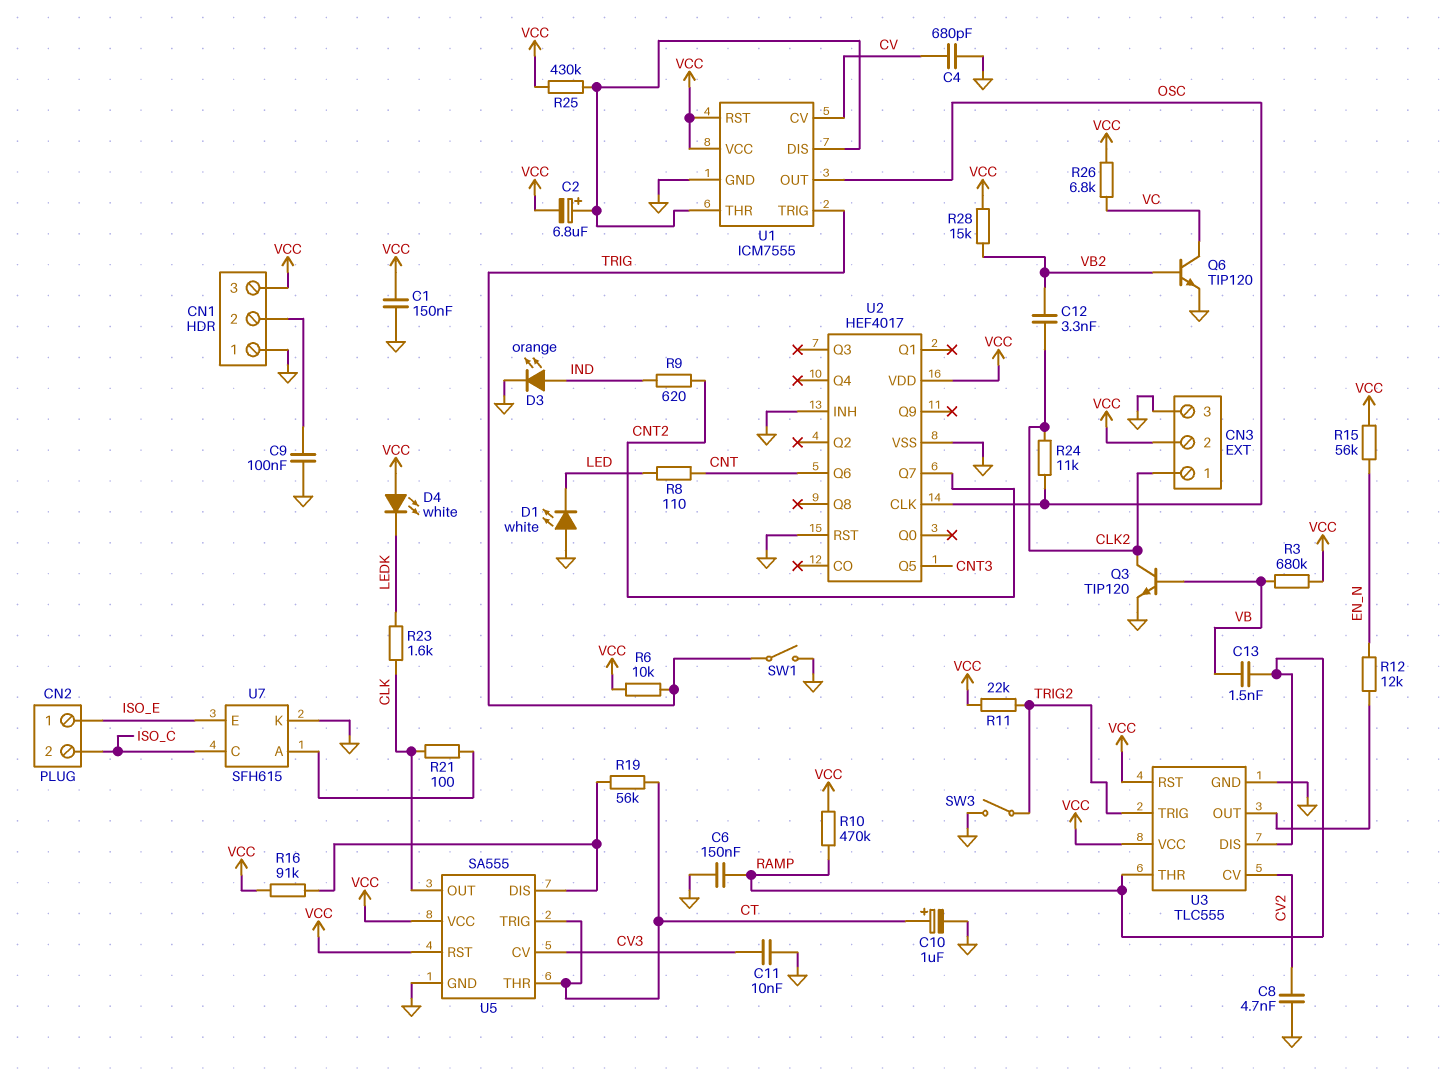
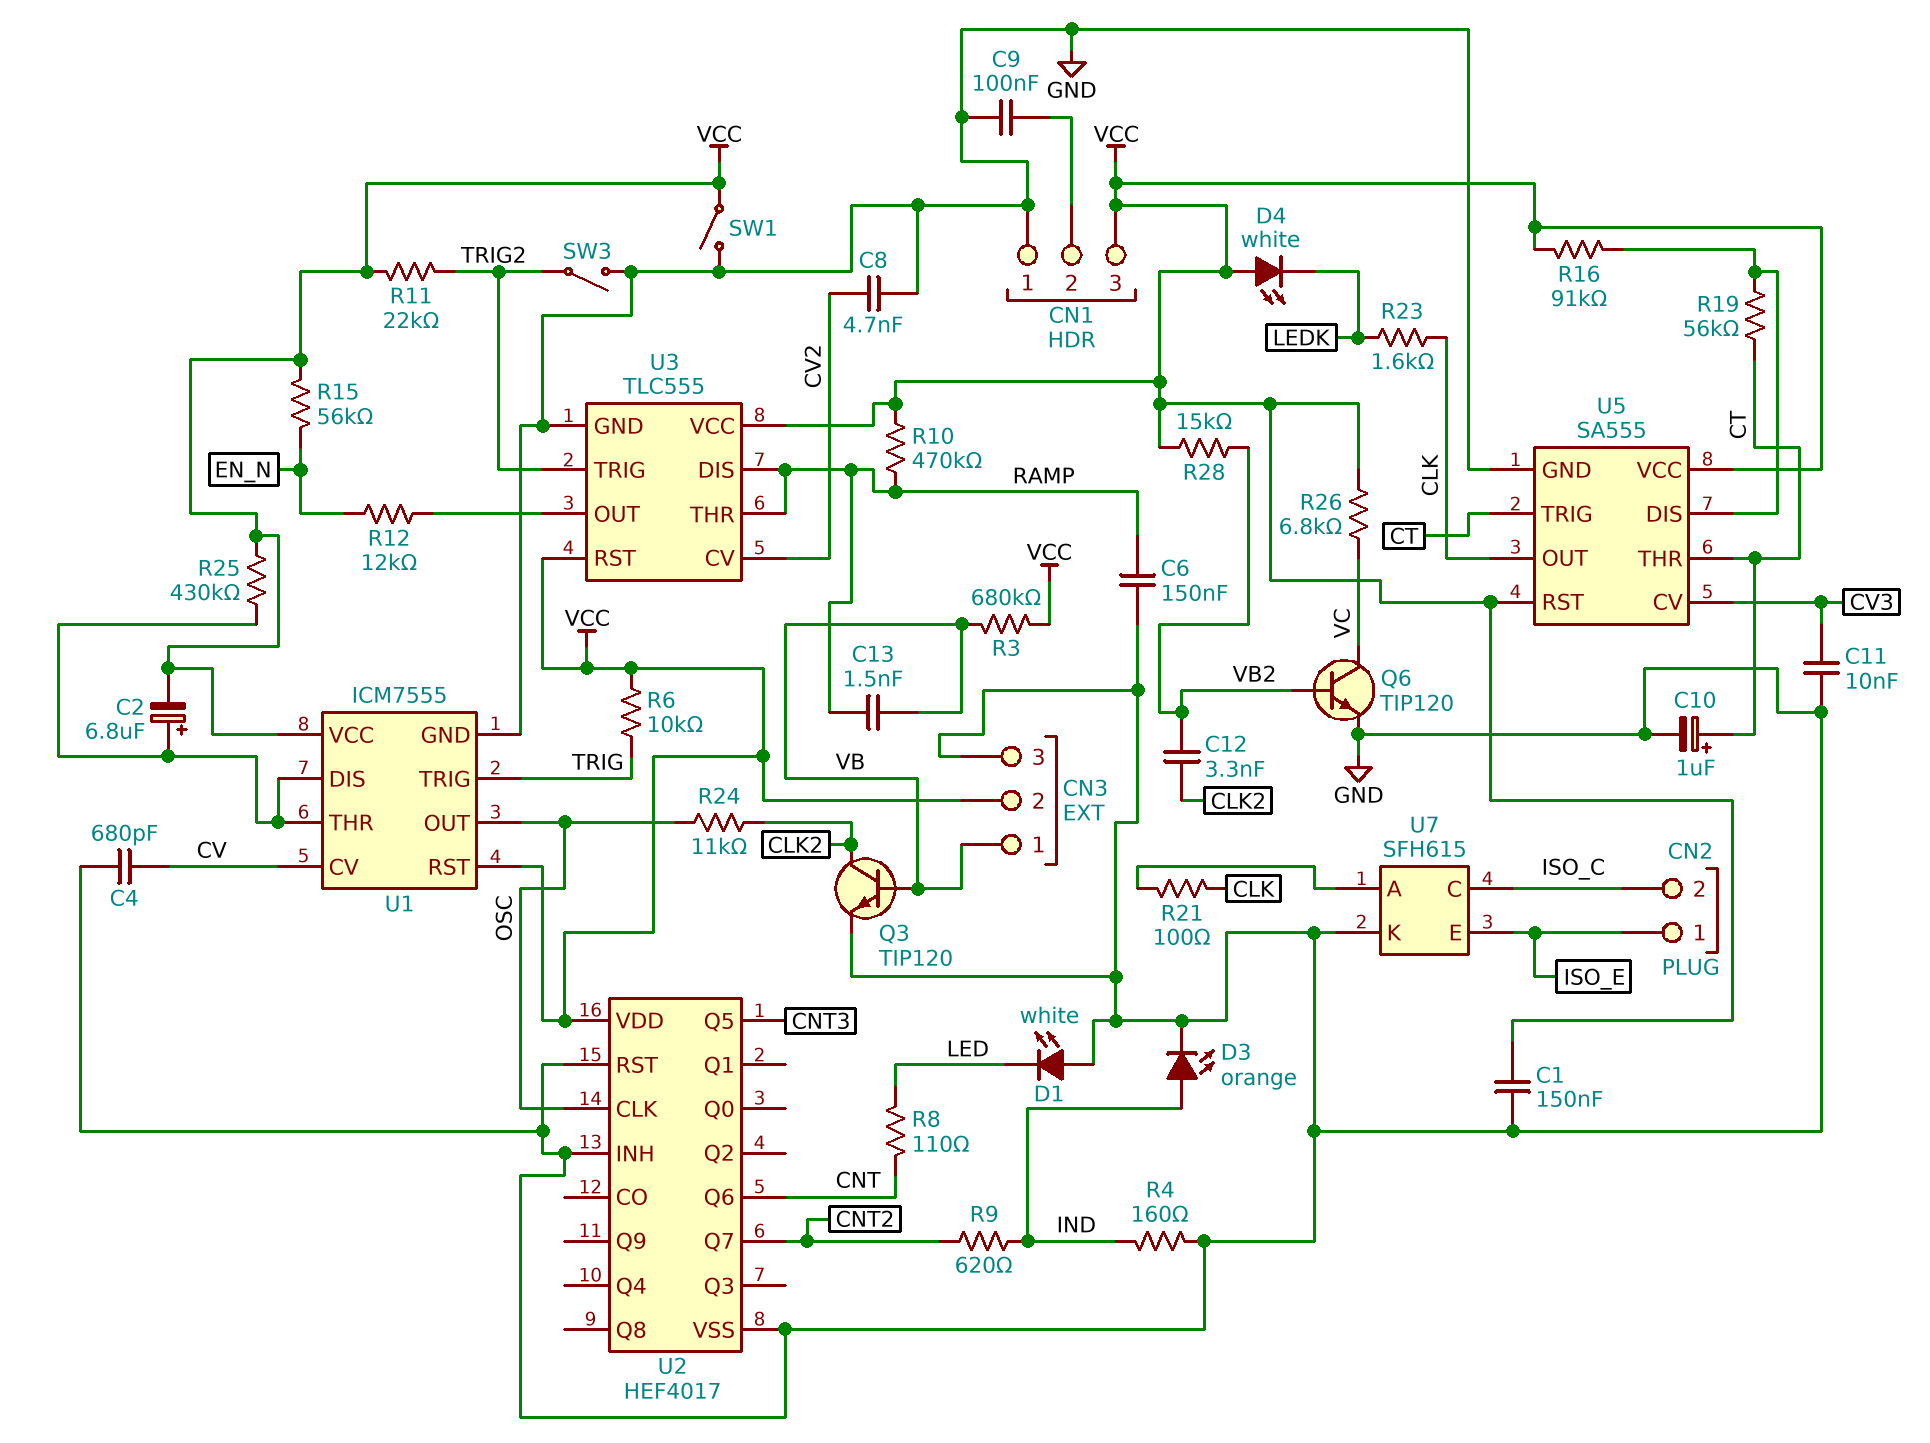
CN3 pin 1: CLK2 -> VB
R4: none -> 160 (GND, IND)
SW1: switch (GND, TRIG) -> switch (GND, VCC)

